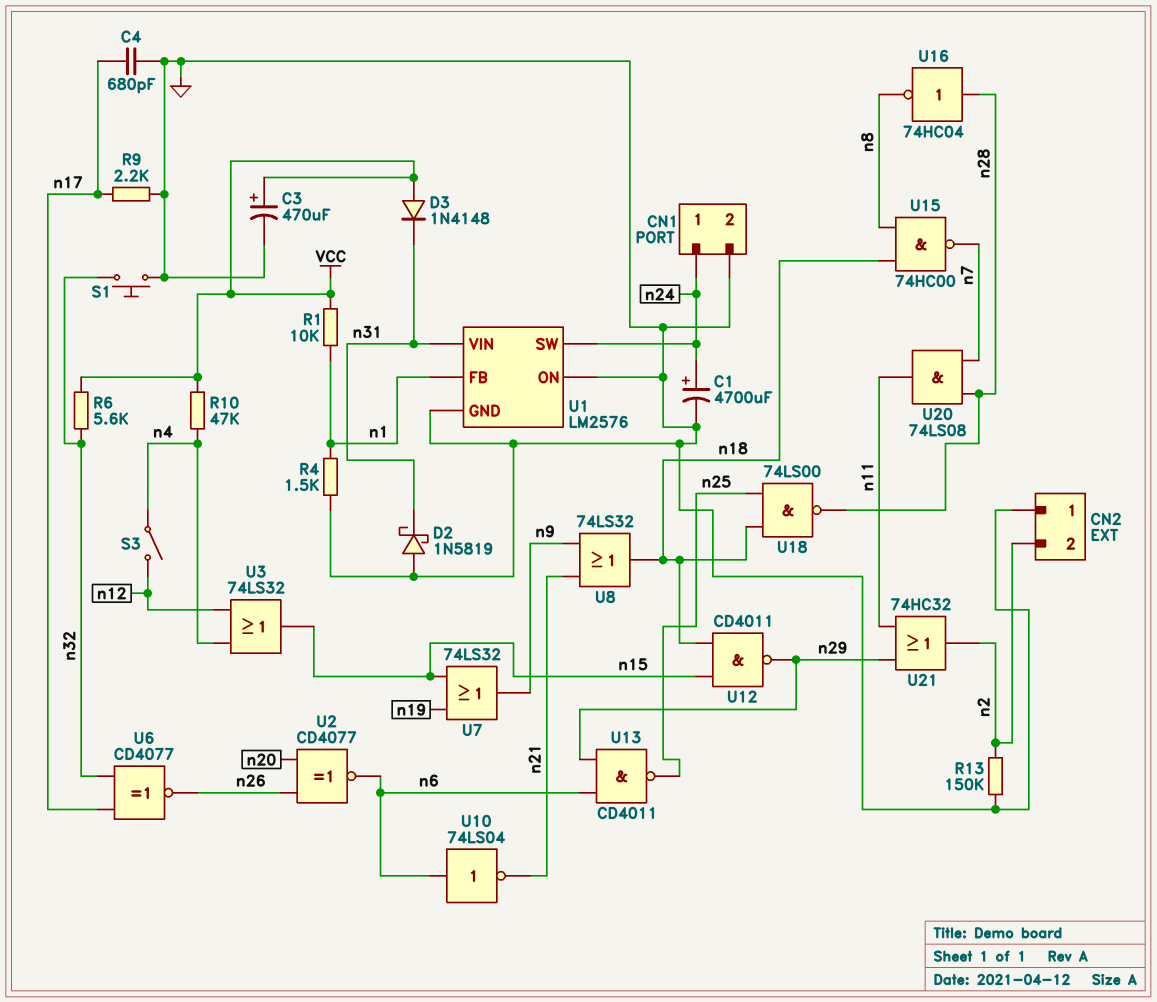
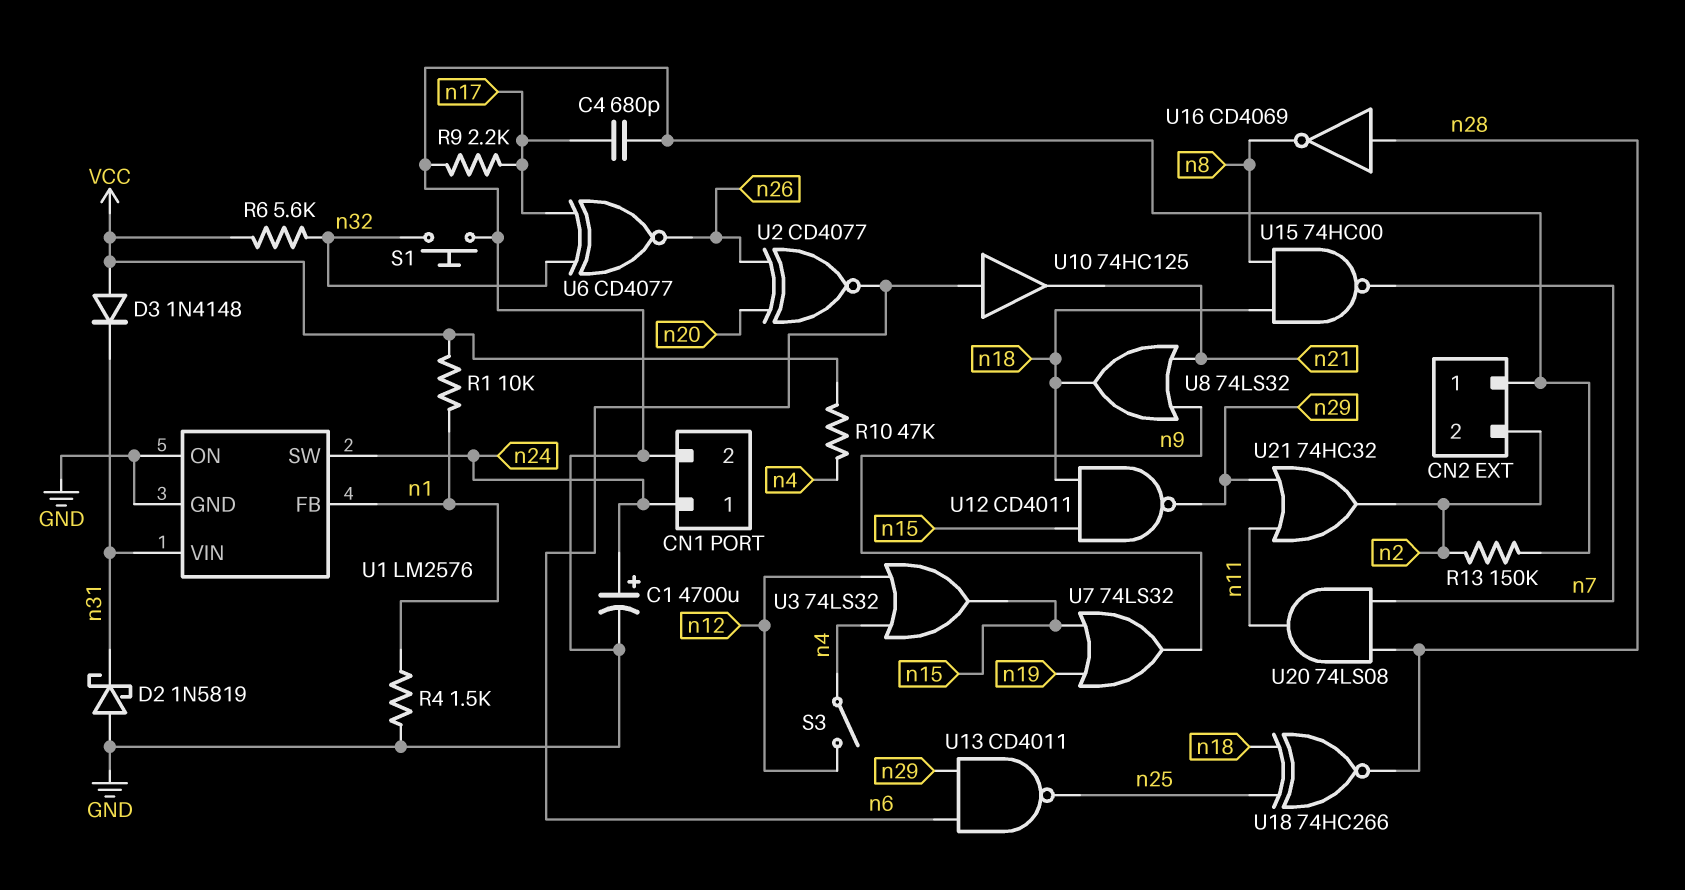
C3: 470uF (plus VCC, minus GND) -> none
U10: NOT 74LS04 (in n6, out n21) -> buffer 74HC125 (in n6, out n21)
U16: NOT 74HC04 (in n28, out n8) -> NOT CD4069 (in n28, out n8)
U18: NAND 74LS00 (in n18, in n25, out n28) -> XNOR 74HC266 (in n18, in n25, out n28)

